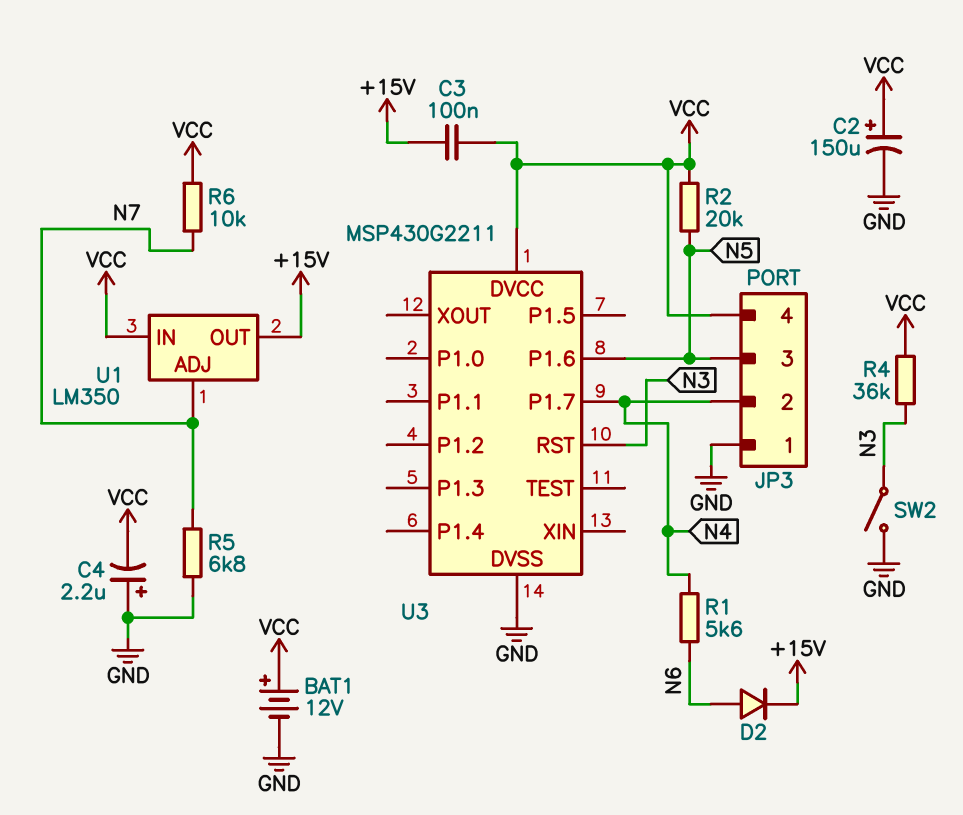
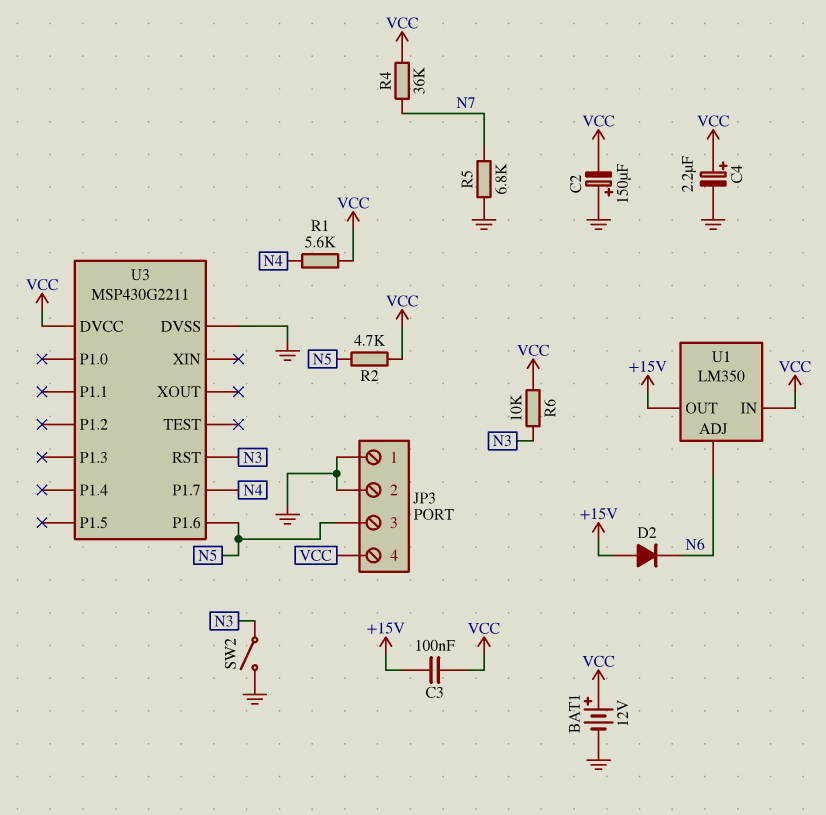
C2: 150uF (plus VCC, minus GND) -> 150uF (plus GND, minus VCC)
C4: 2.2uF (plus GND, minus VCC) -> 2.2uF (plus VCC, minus GND)
D2: diode (A N6, K +15V) -> diode (A +15V, K N6)
JP3 pin 2: N4 -> GND
R1: 5.6k (N4, N6) -> 5.6k (N4, VCC)
R2: 20k (N5, VCC) -> 4.7k (N5, VCC)
R4: 36k (N3, VCC) -> 36k (N7, VCC)
R6: 10k (N7, VCC) -> 10k (N3, VCC)
U1 pin ADJ: N7 -> N6

